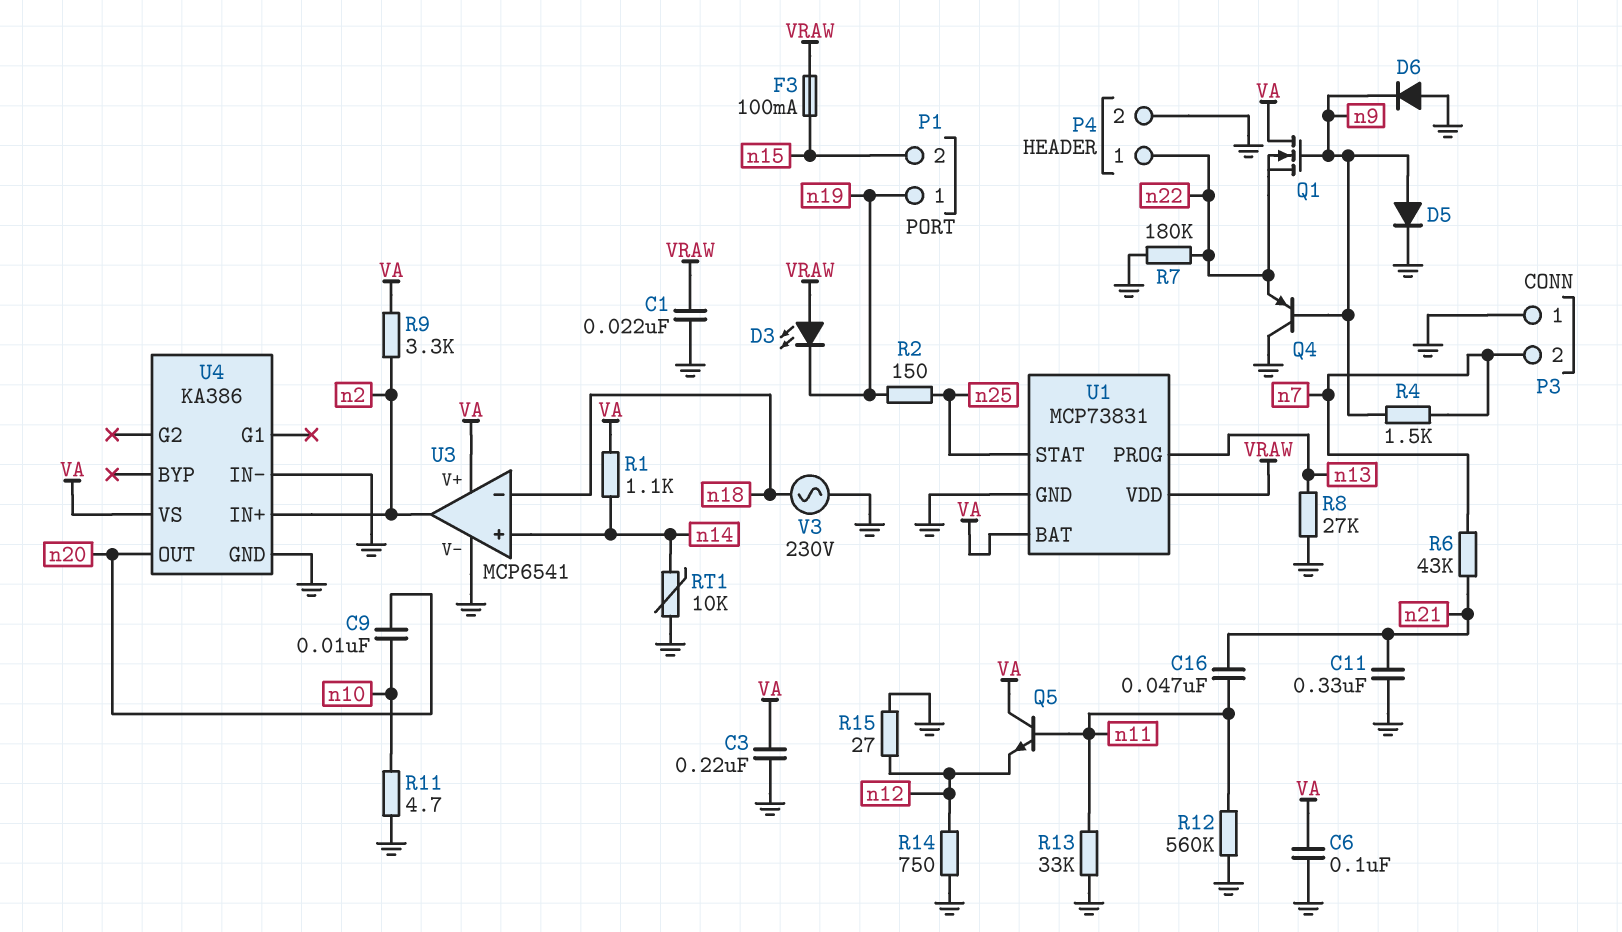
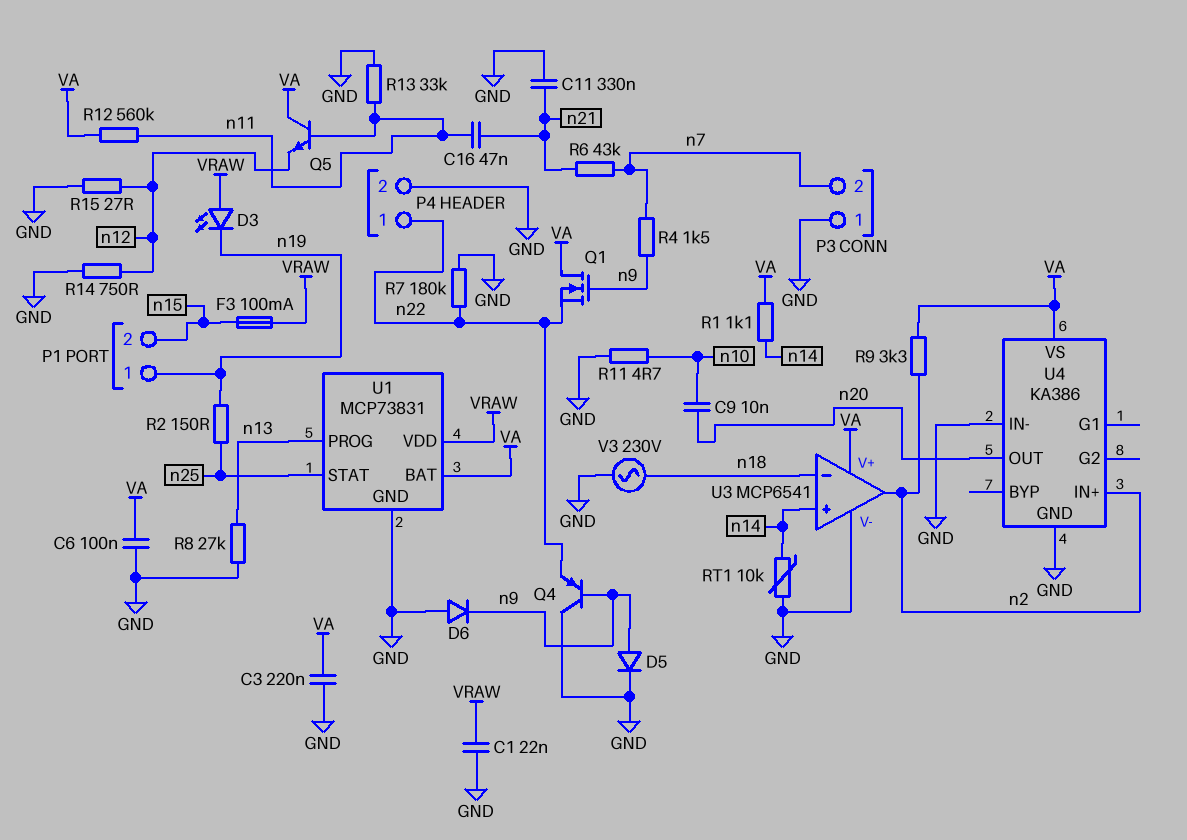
R12: 560k (GND, n11) -> 560k (VA, n11)

